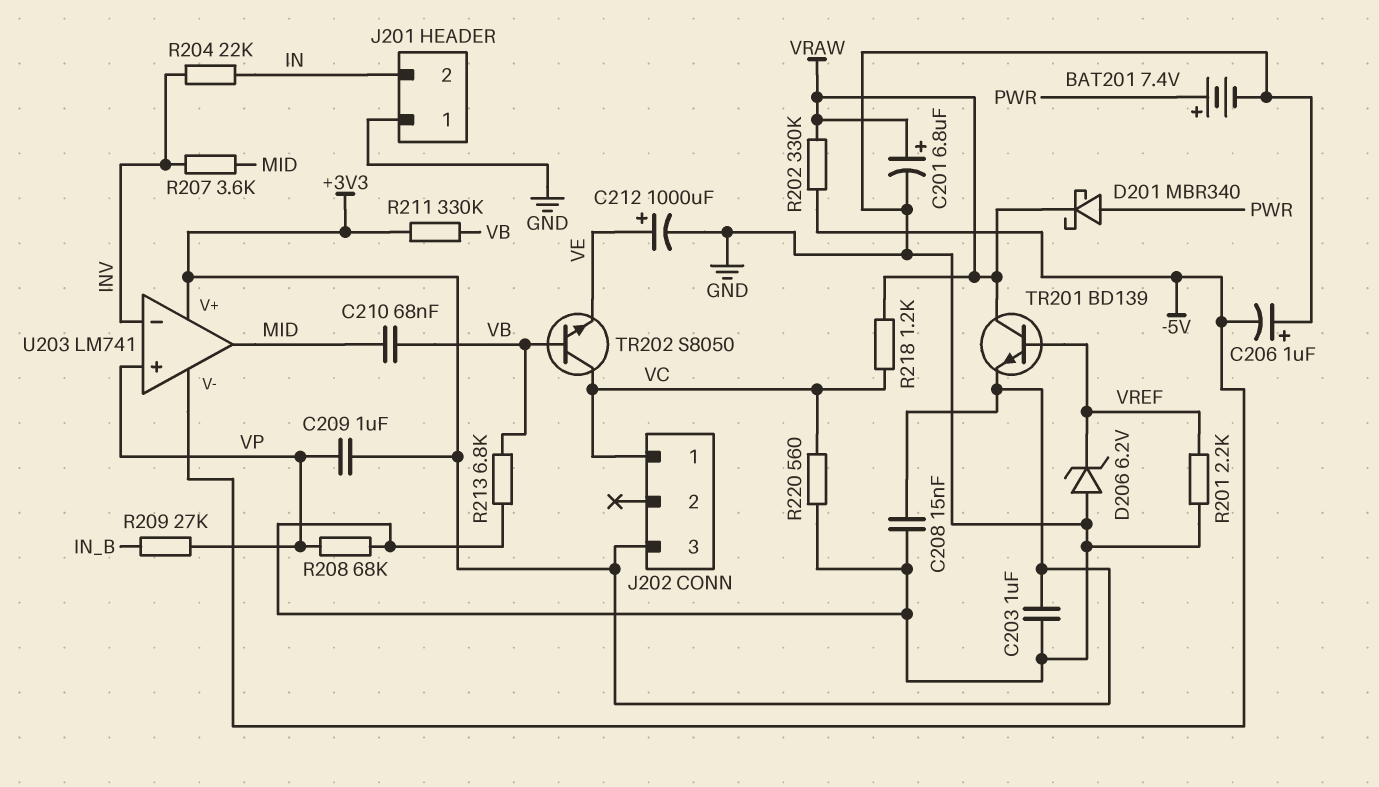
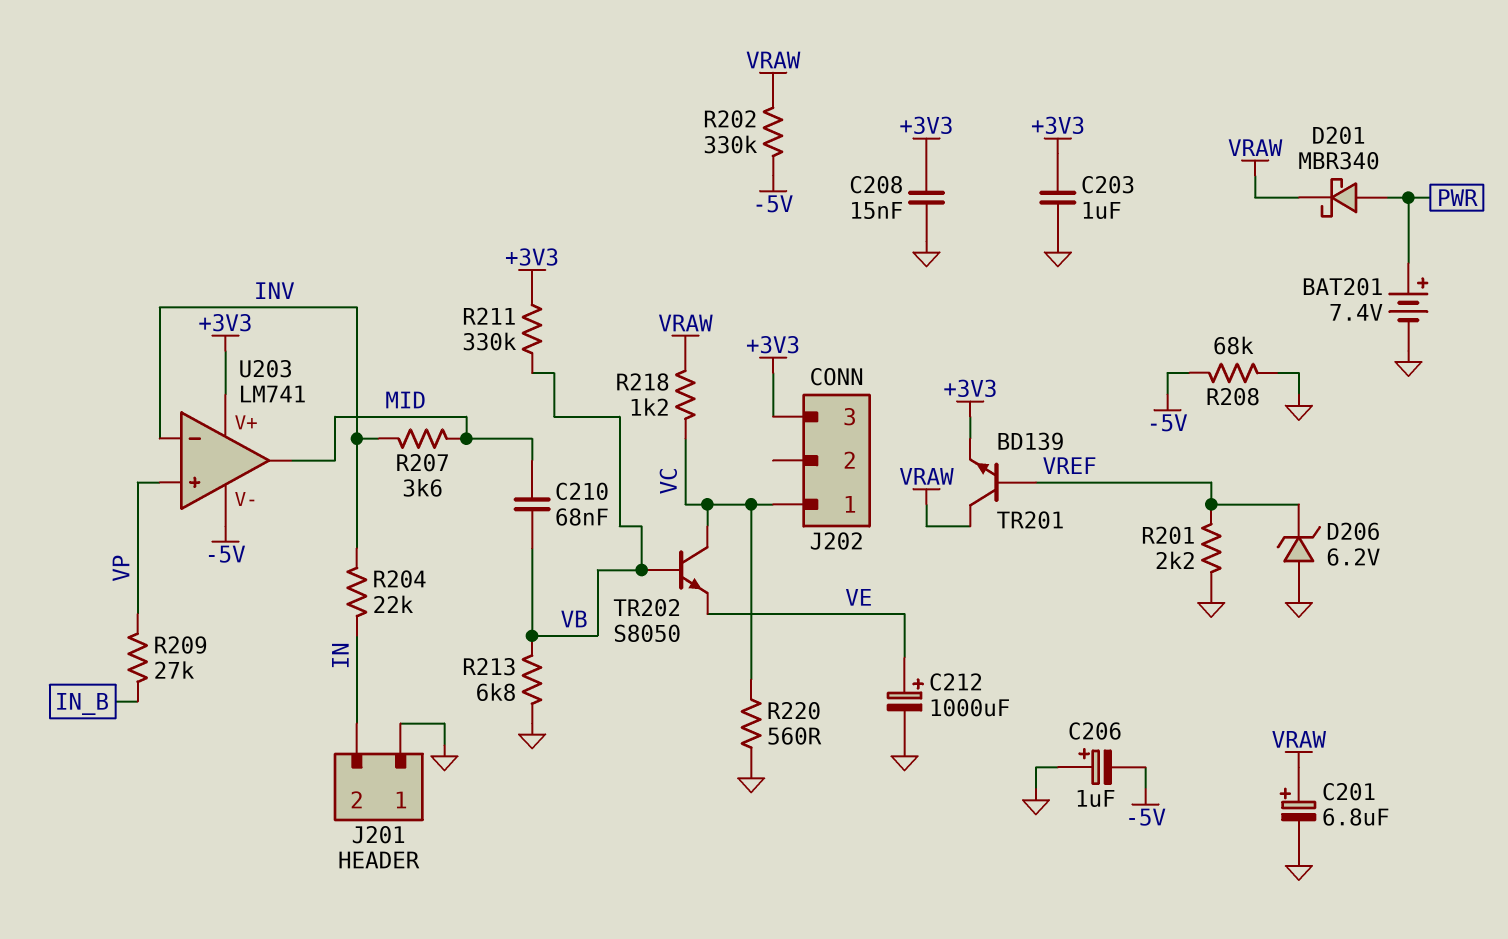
C209: 1uF (+3V3, VP) -> none
R208: 68k (GND, VP) -> 68k (-5V, GND)

